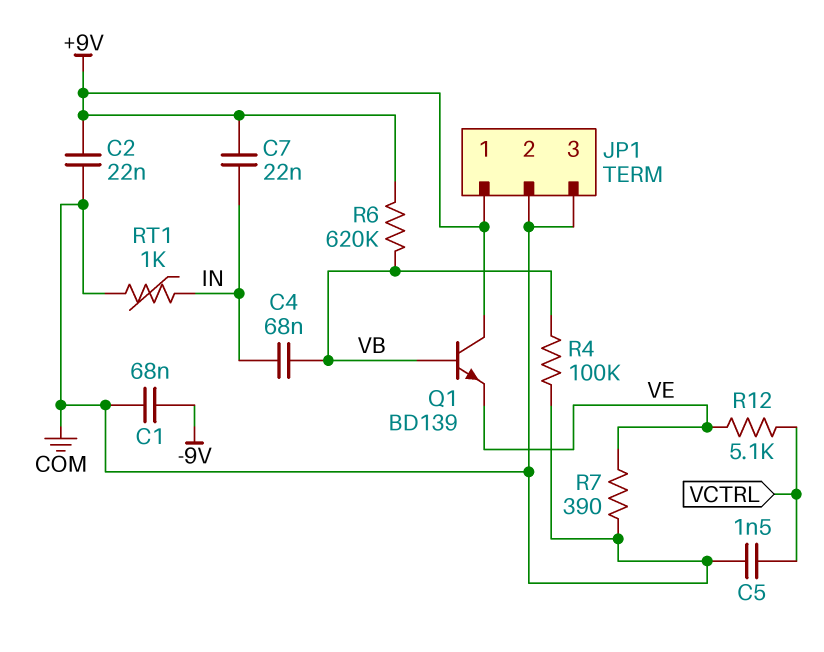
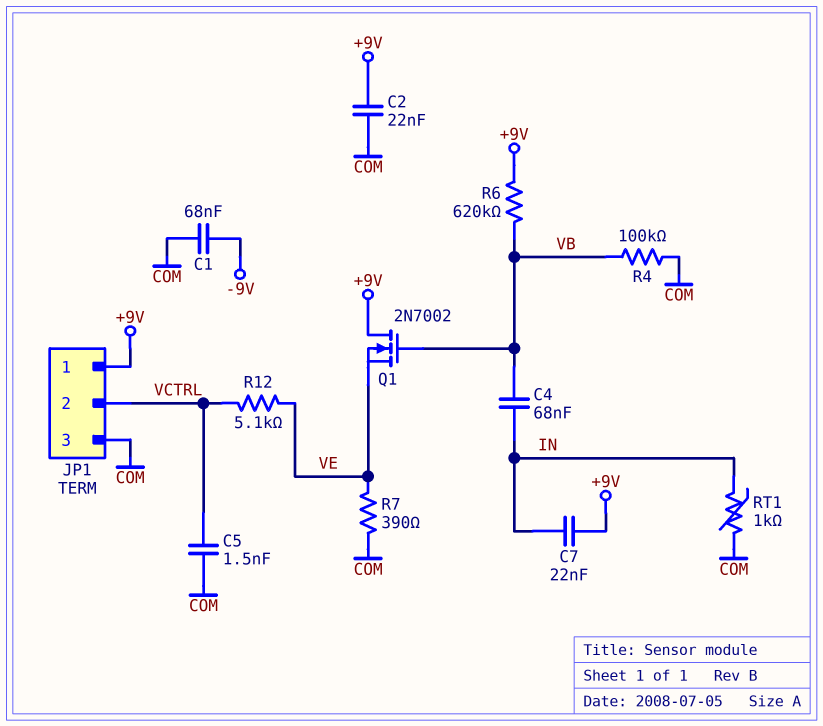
JP1 pin 2: COM -> VCTRL
Q1: NPN BD139 (B VB, C +9V, E VE) -> NMOS 2N7002 (G VB, D +9V, S VE)

